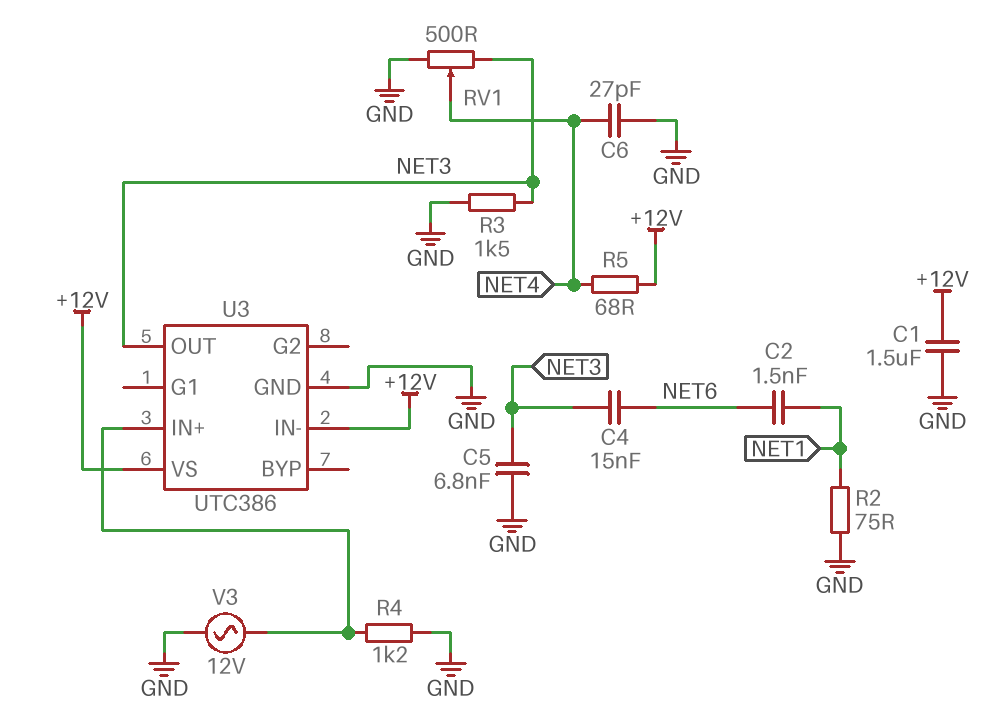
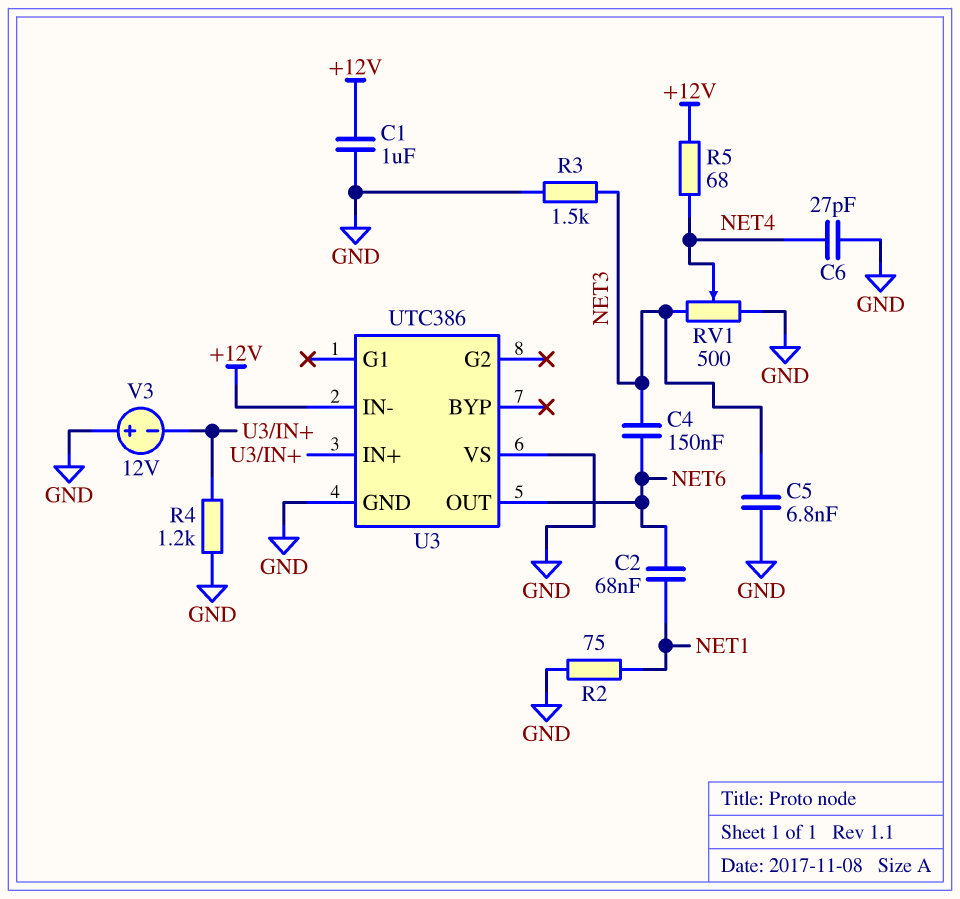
C1: 1.5uF (+12V, GND) -> 1uF (+12V, GND)
C2: 1.5nF (NET1, NET6) -> 68nF (NET1, NET6)
C4: 15nF (NET3, NET6) -> 150nF (NET3, NET6)
U3 pin OUT: NET3 -> NET6
U3 pin VS: +12V -> GND
V3: AC 12V (GND, U3/IN+) -> 12V (plus GND, minus U3/IN+)

